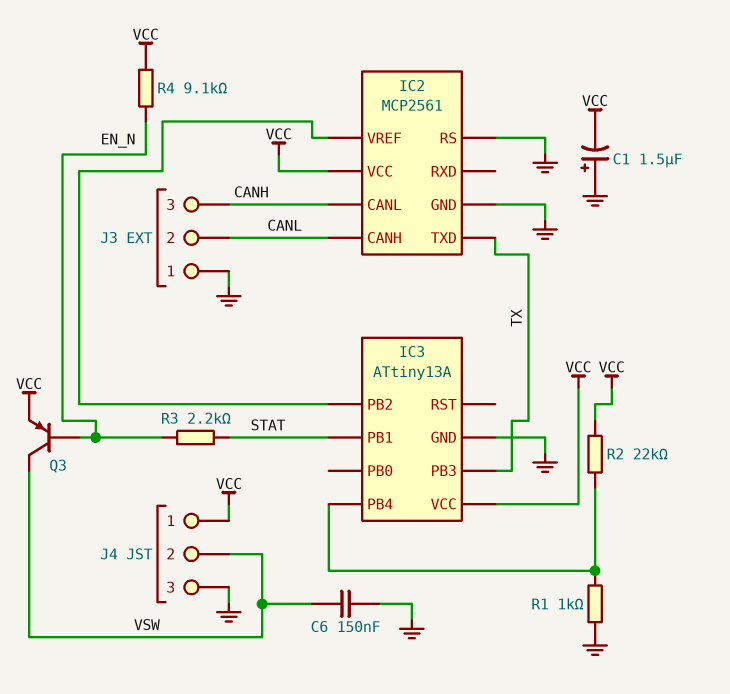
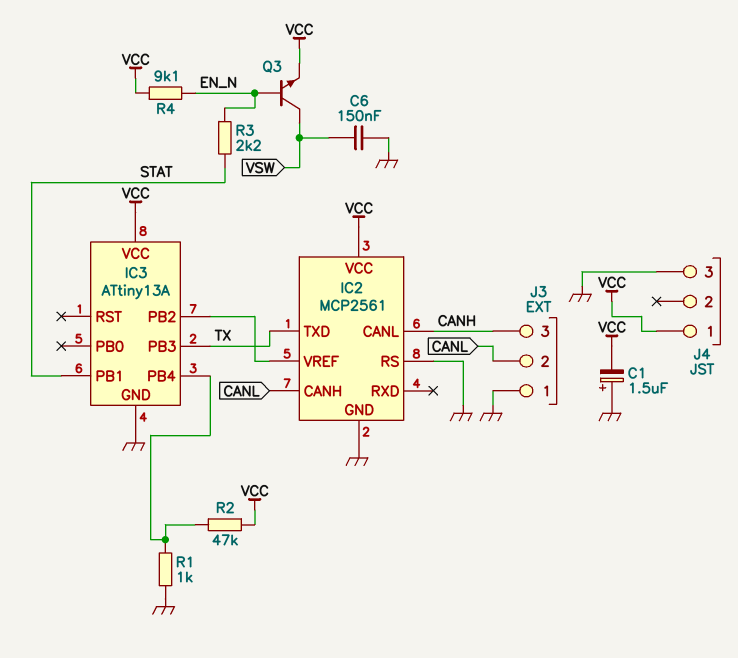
J4 pin 2: VSW -> none
Q3: PNP (B EN_N, C VSW, E VCC) -> NPN (B EN_N, C VSW, E VCC)
R2: 22k (IC3/PB4, VCC) -> 47k (IC3/PB4, VCC)

